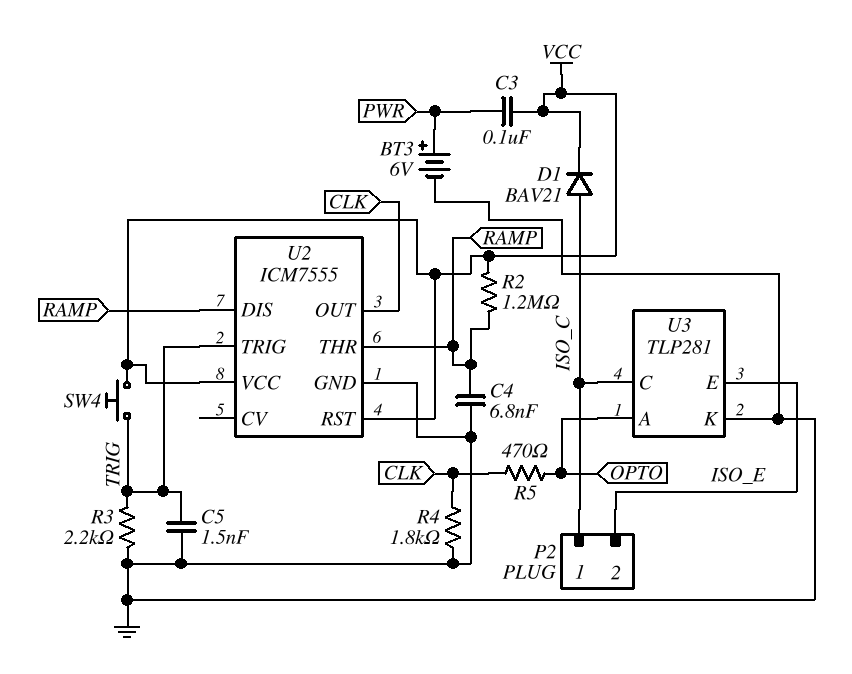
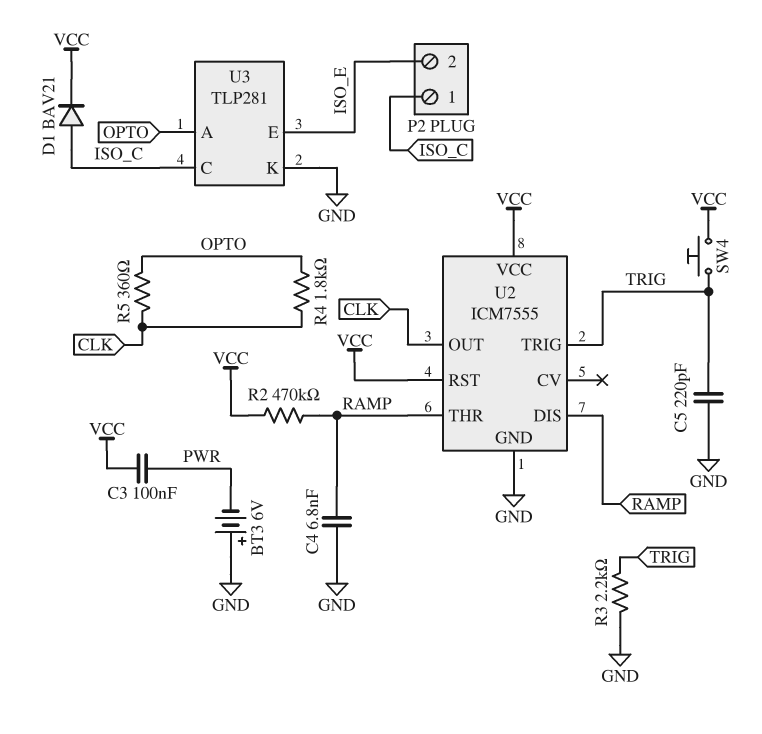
BT3: 6V (plus PWR, minus GND) -> 6V (plus GND, minus PWR)
C5: 1.5nF (GND, TRIG) -> 220pF (GND, TRIG)
R2: 1.2M (RAMP, VCC) -> 470k (RAMP, VCC)
R4: 1.8k (CLK, GND) -> 1.8k (CLK, OPTO)
R5: 470 (CLK, OPTO) -> 360 (CLK, OPTO)

